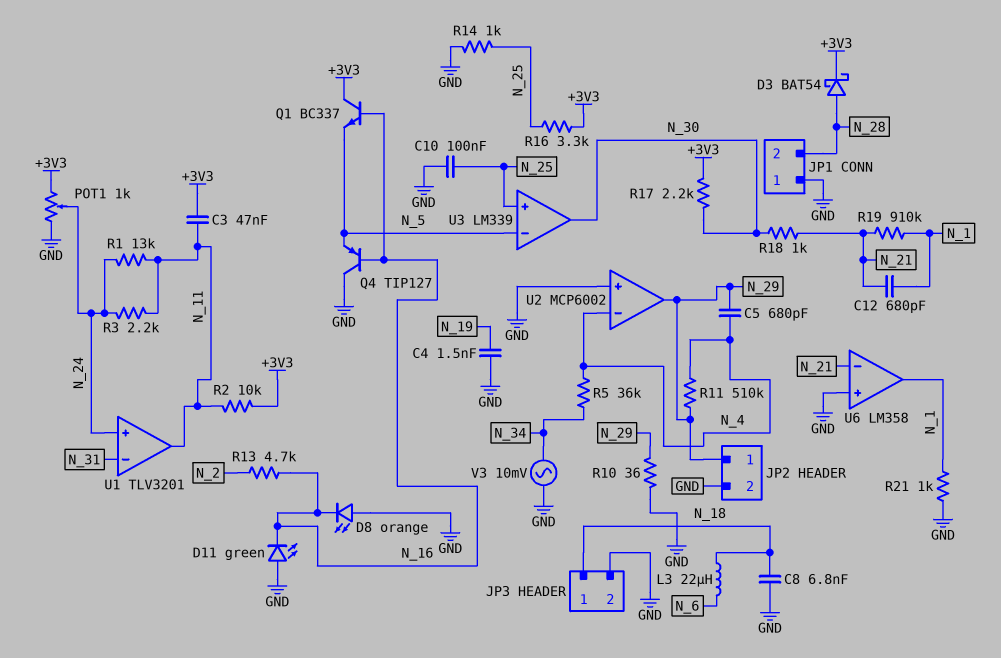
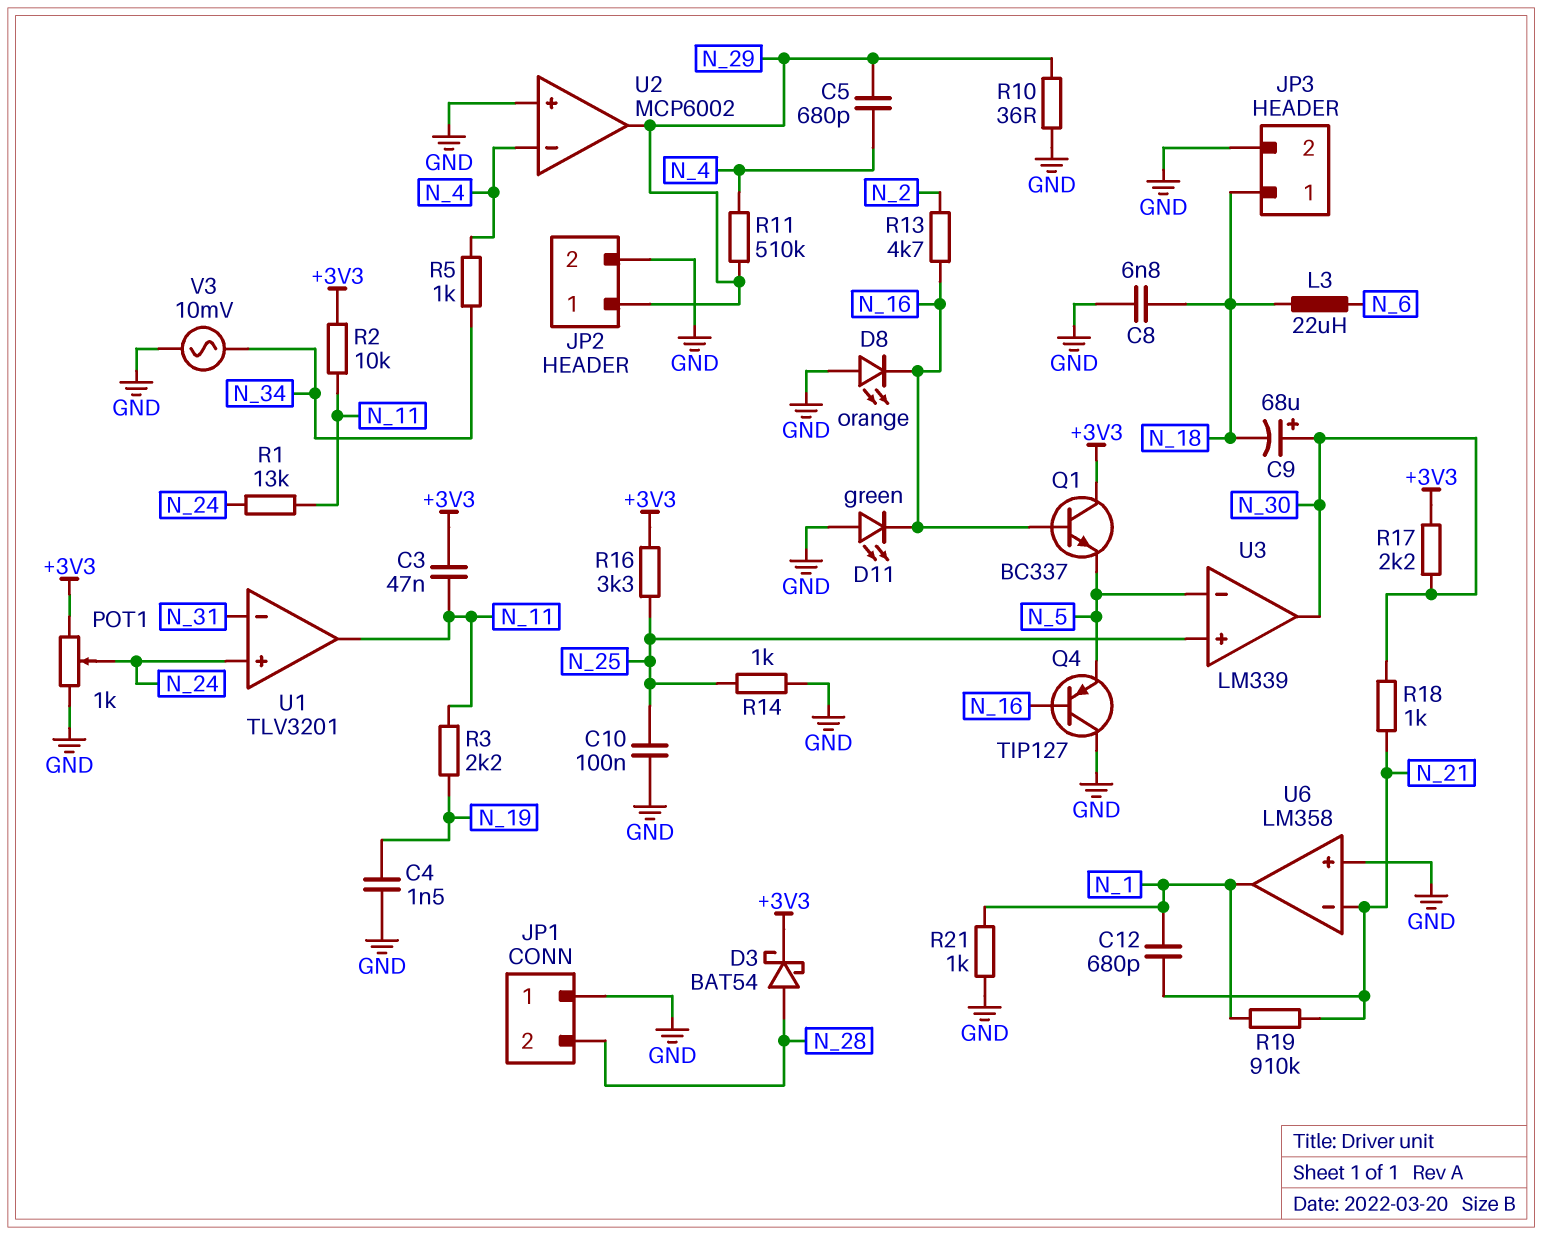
C9: none -> 68uF (plus N_30, minus N_18)
R3: 2.2k (N_11, N_24) -> 2.2k (N_11, N_19)
R5: 36k (N_4, N_34) -> 1k (N_4, N_34)

